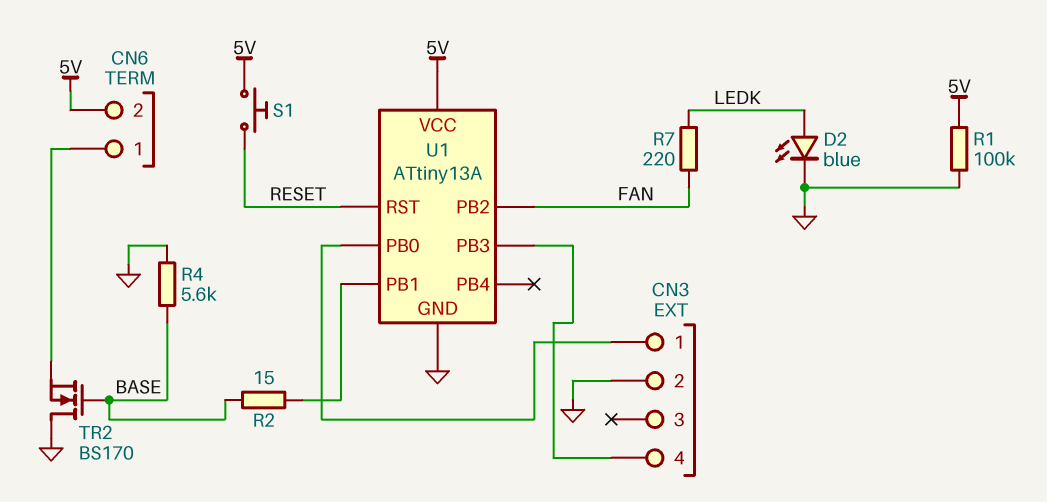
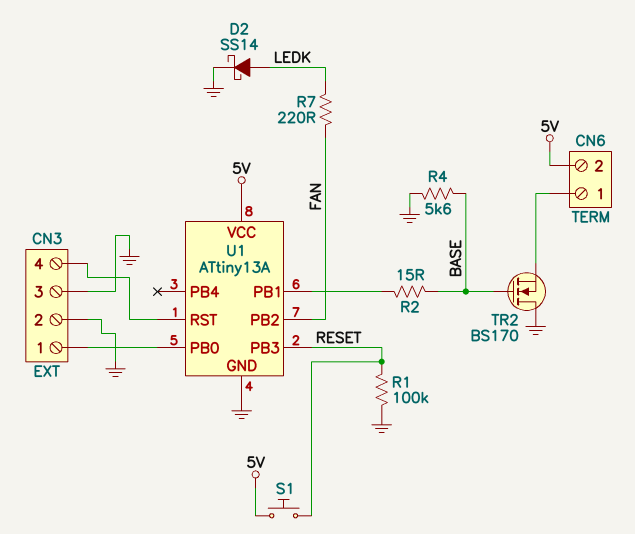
CN3 pin 3: none -> GND
D2: LED blue (A LEDK, K GND) -> schottky SS14 (A LEDK, K GND)
R1: 100k (5V, GND) -> 100k (GND, RESET)
U1 pin PB3: CN3/4 -> RESET
U1 pin RST: RESET -> CN3/4

